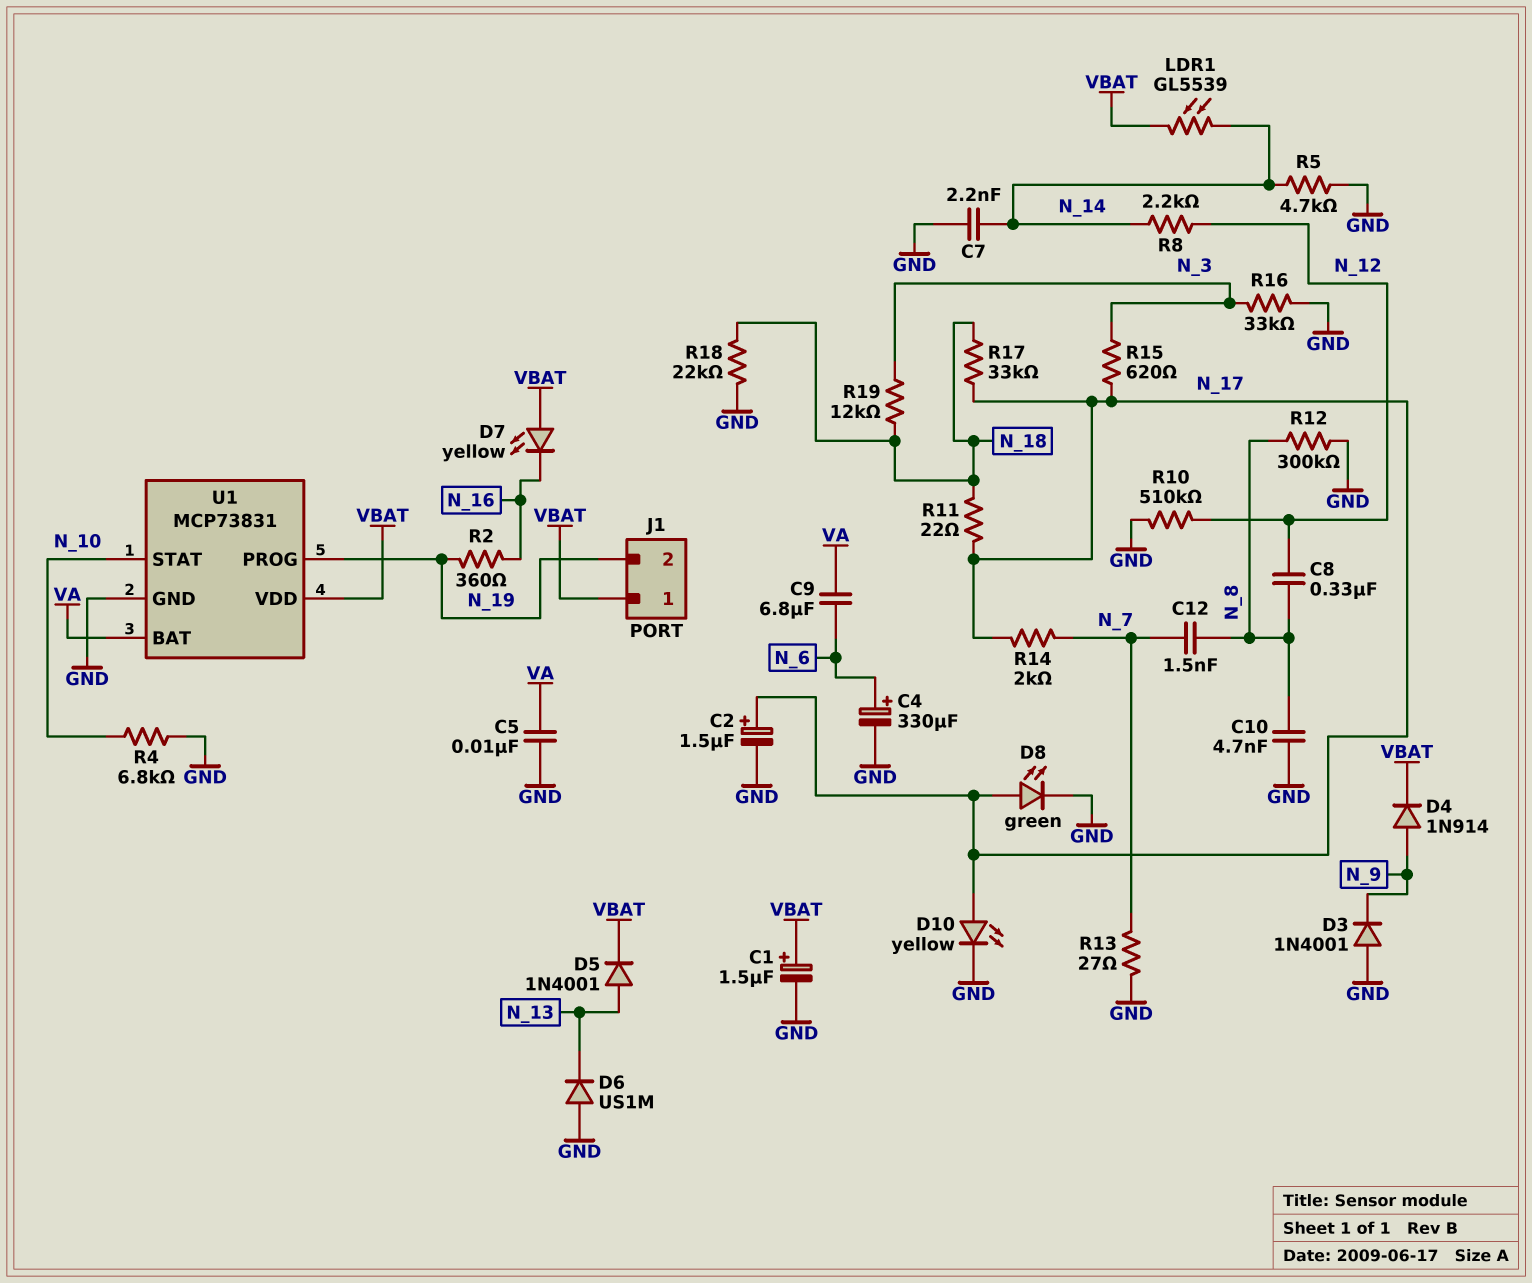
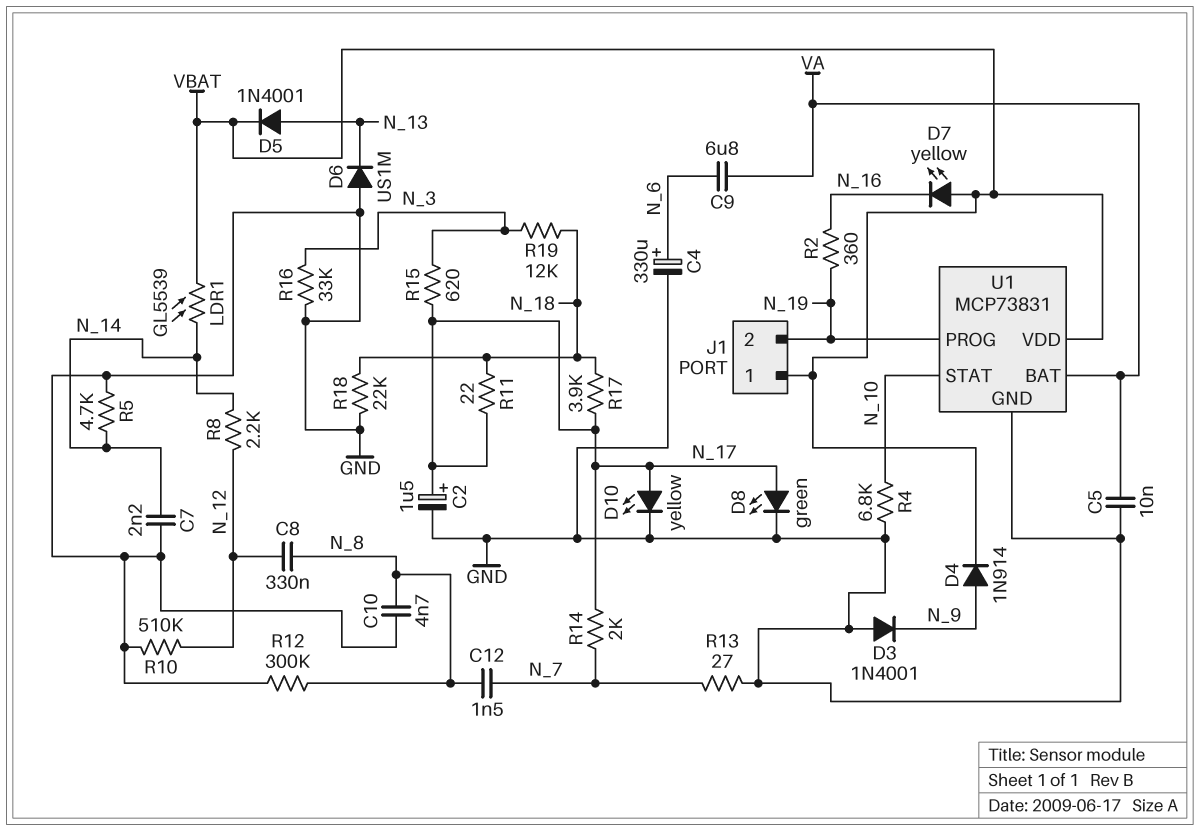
C1: 1.5uF (plus VBAT, minus GND) -> none
R17: 33k (N_17, N_18) -> 3.9k (N_17, N_18)

